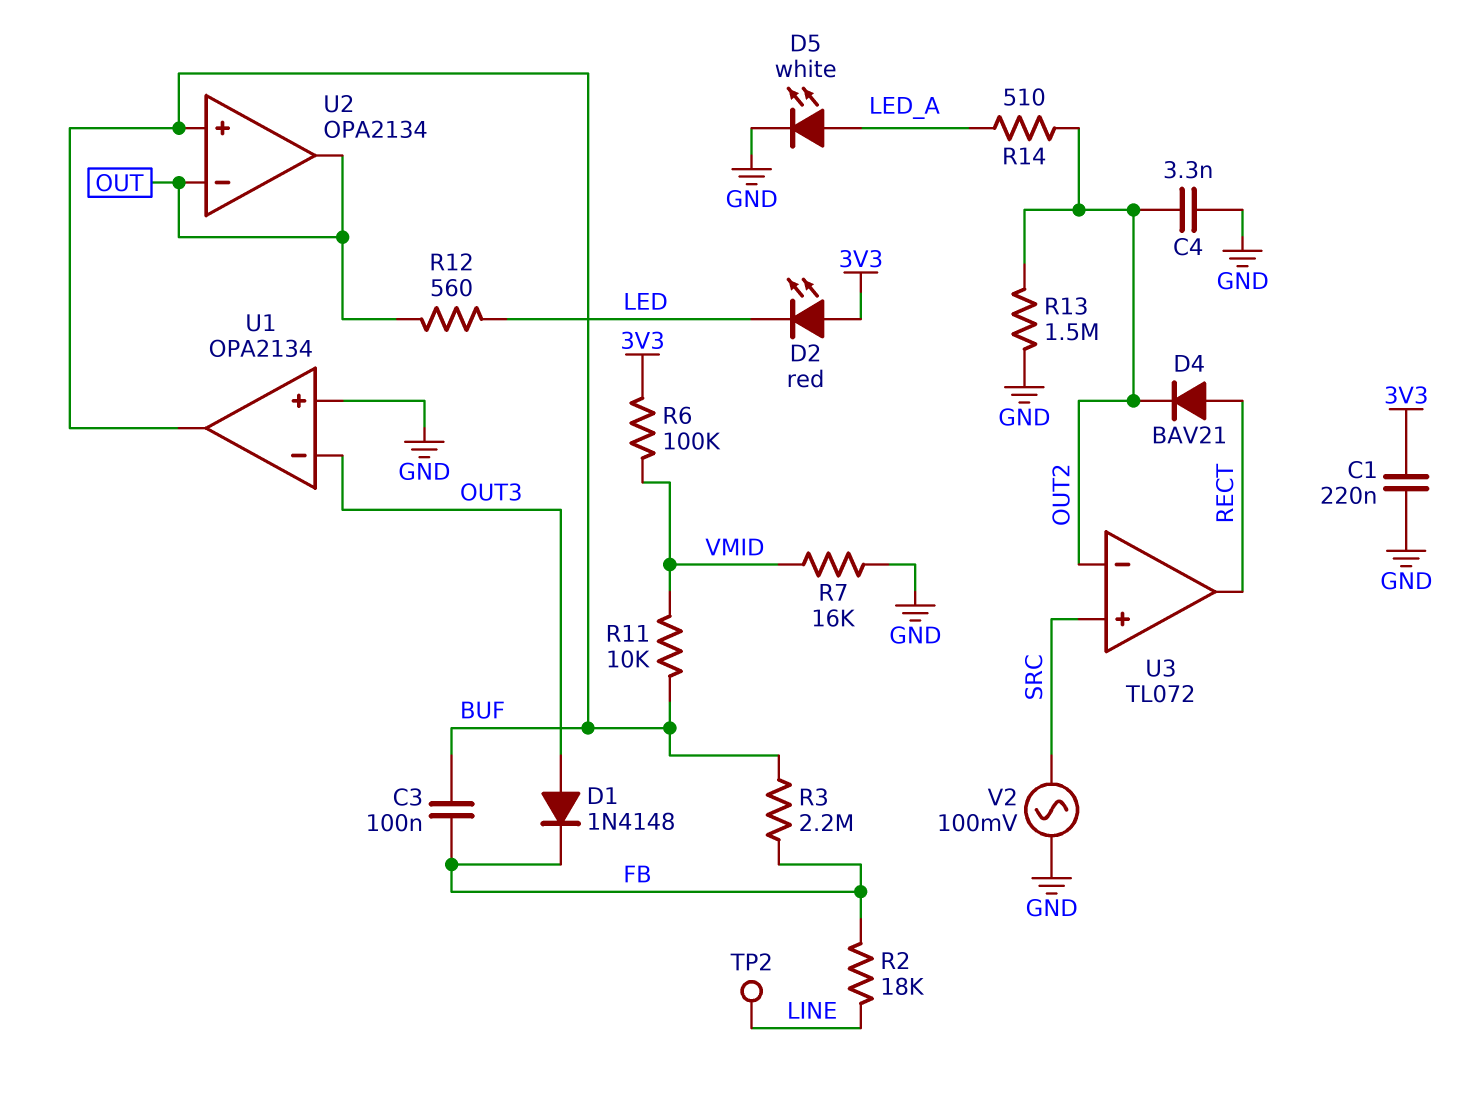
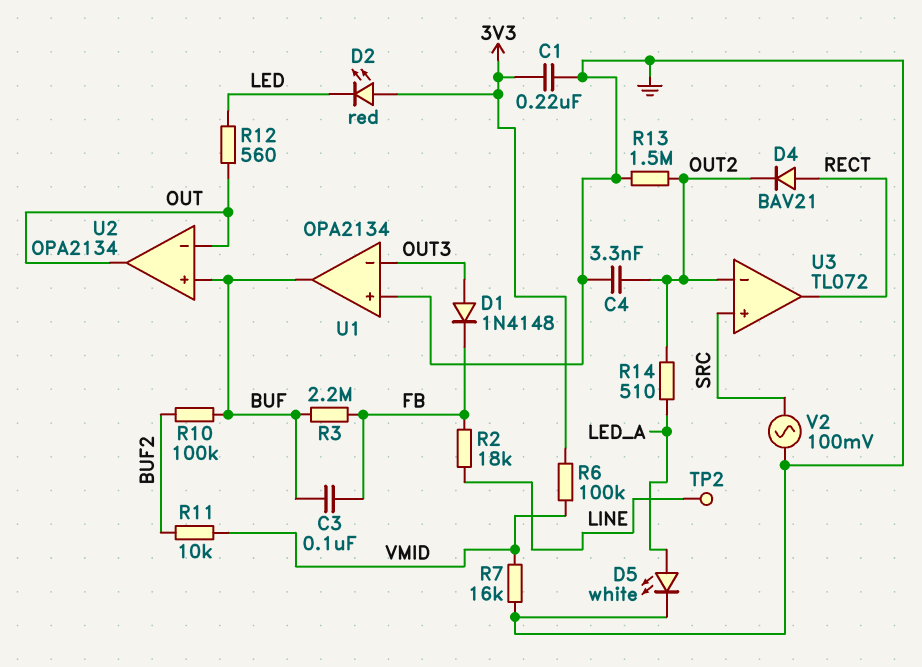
R10: none -> 100k (BUF, BUF2)
R11: 10k (BUF, VMID) -> 10k (BUF2, VMID)

